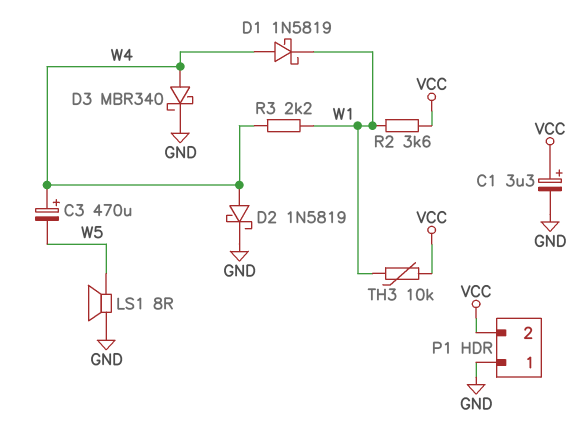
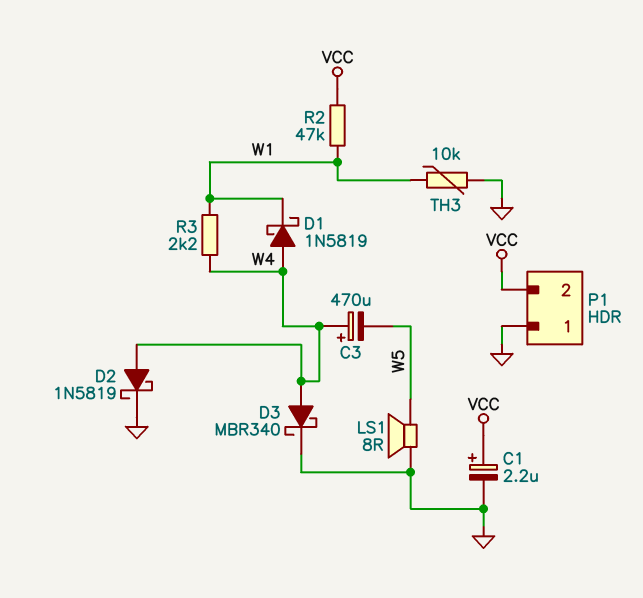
C1: 3.3uF (plus VCC, minus GND) -> 2.2uF (plus VCC, minus GND)
R2: 3.6k (VCC, W1) -> 47k (VCC, W1)
TH3: 10k (VCC, W1) -> 10k (GND, W1)

